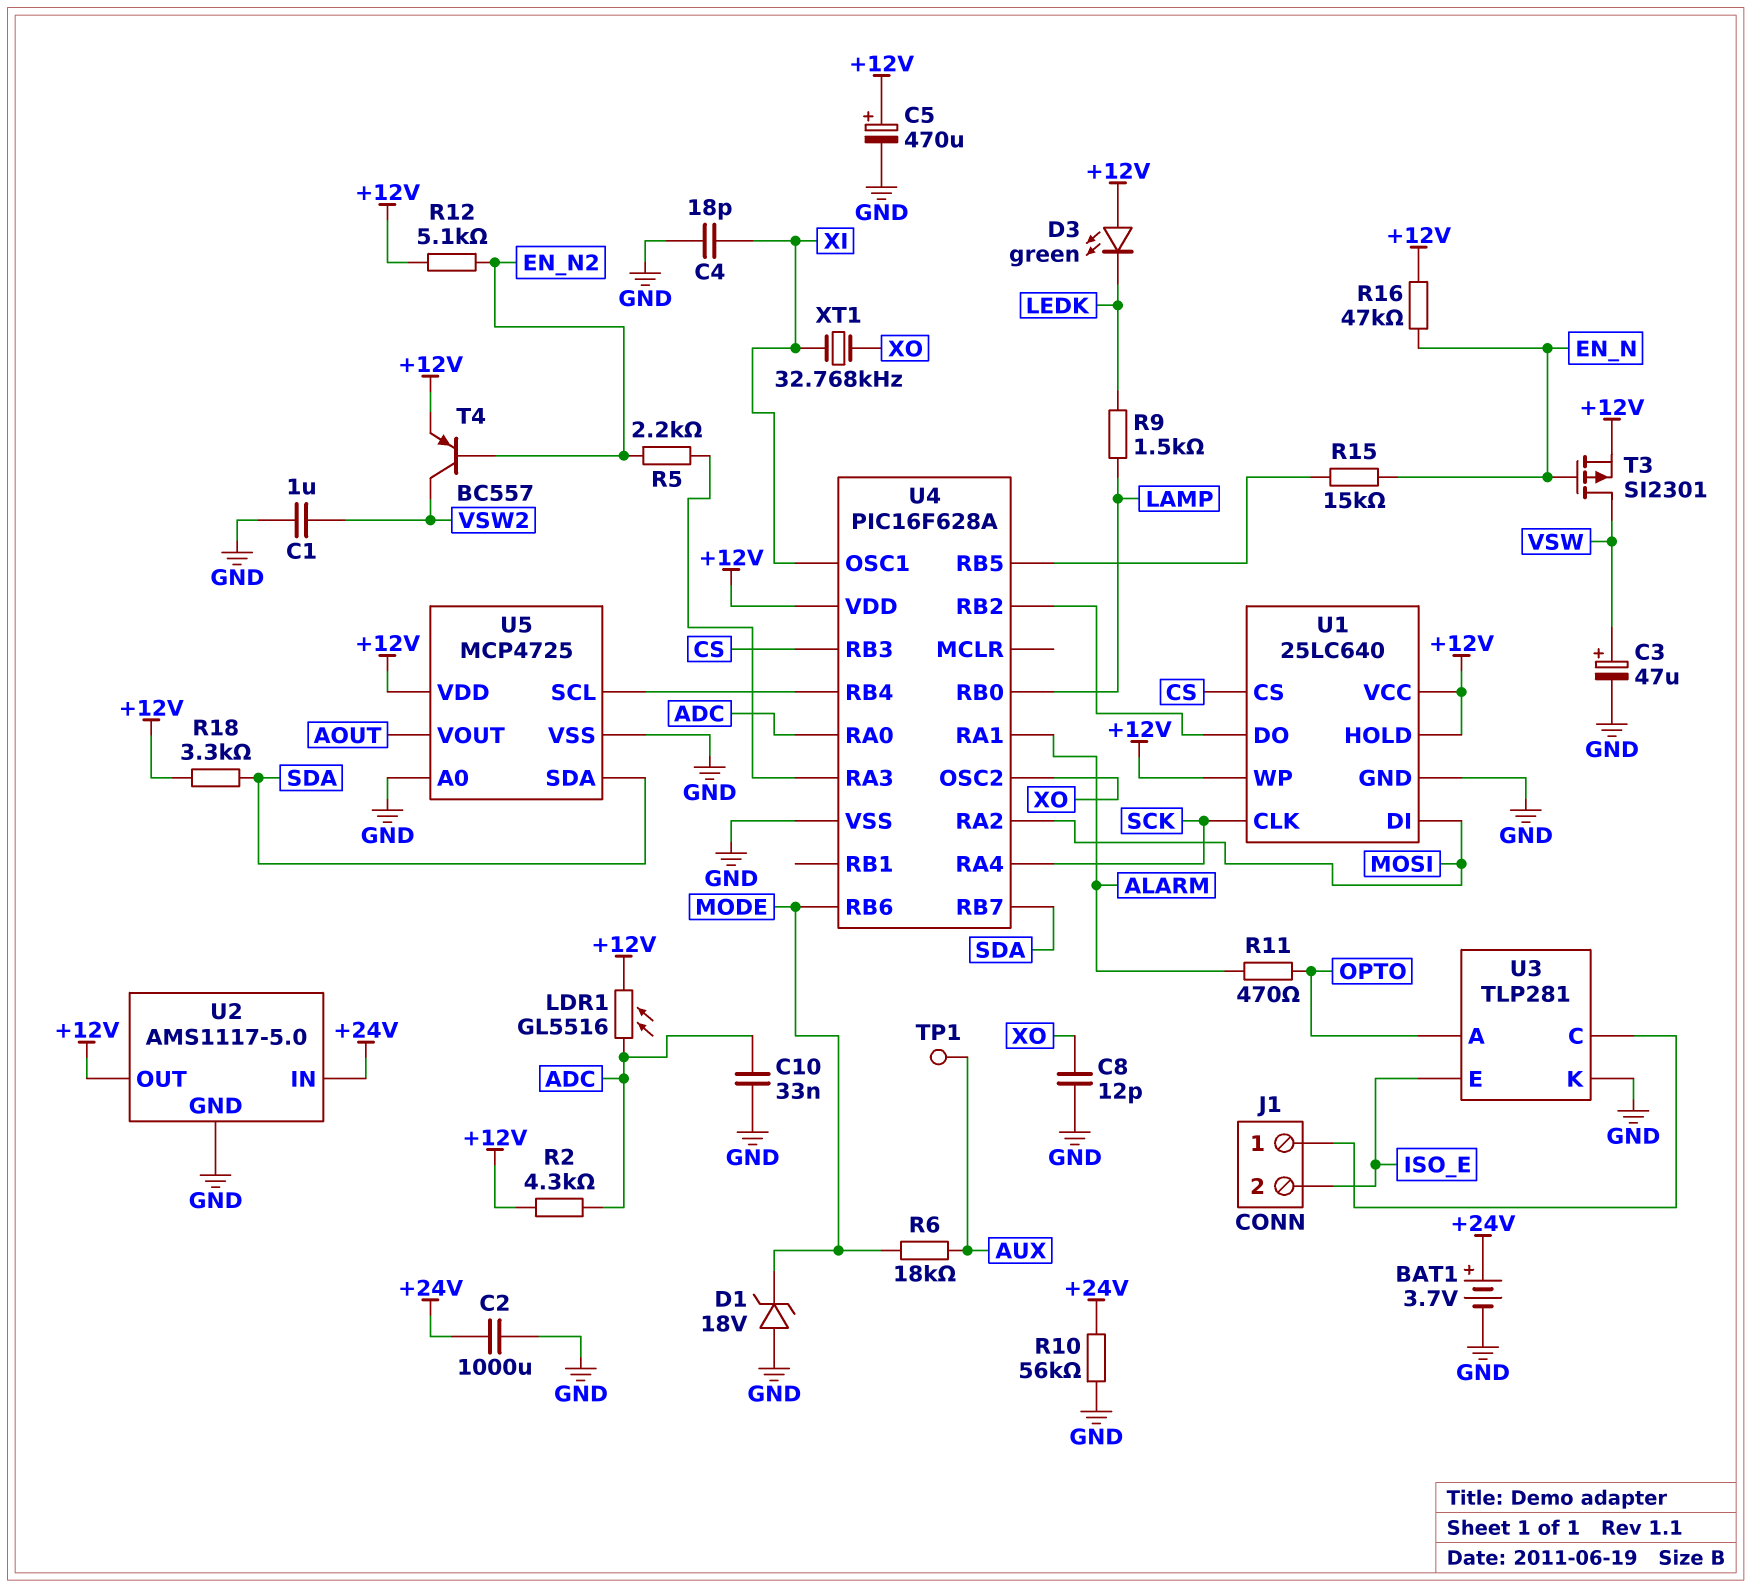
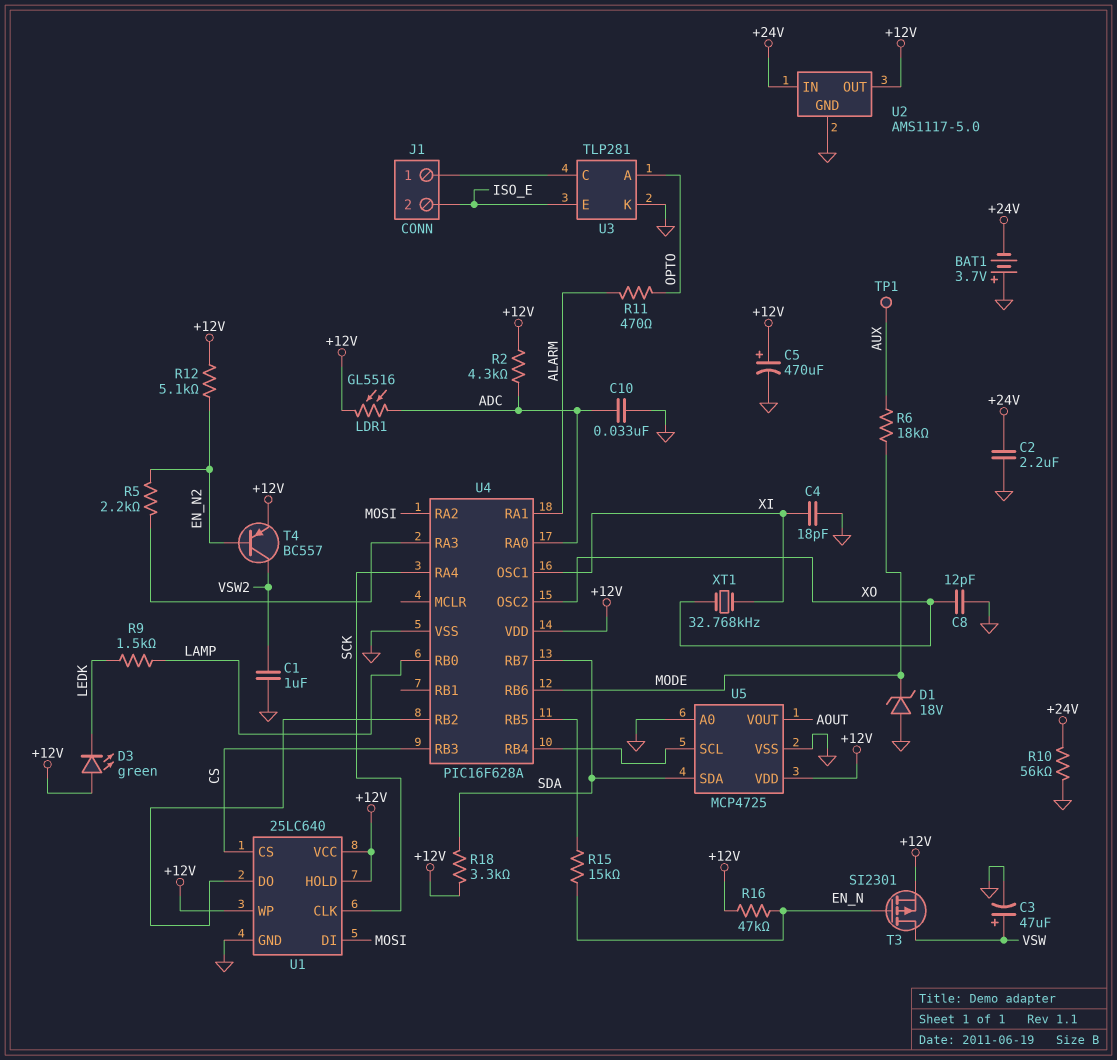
BAT1: 3.7V (plus +24V, minus GND) -> 3.7V (plus GND, minus +24V)
C2: 1000uF (+24V, GND) -> 2.2uF (+24V, GND)

